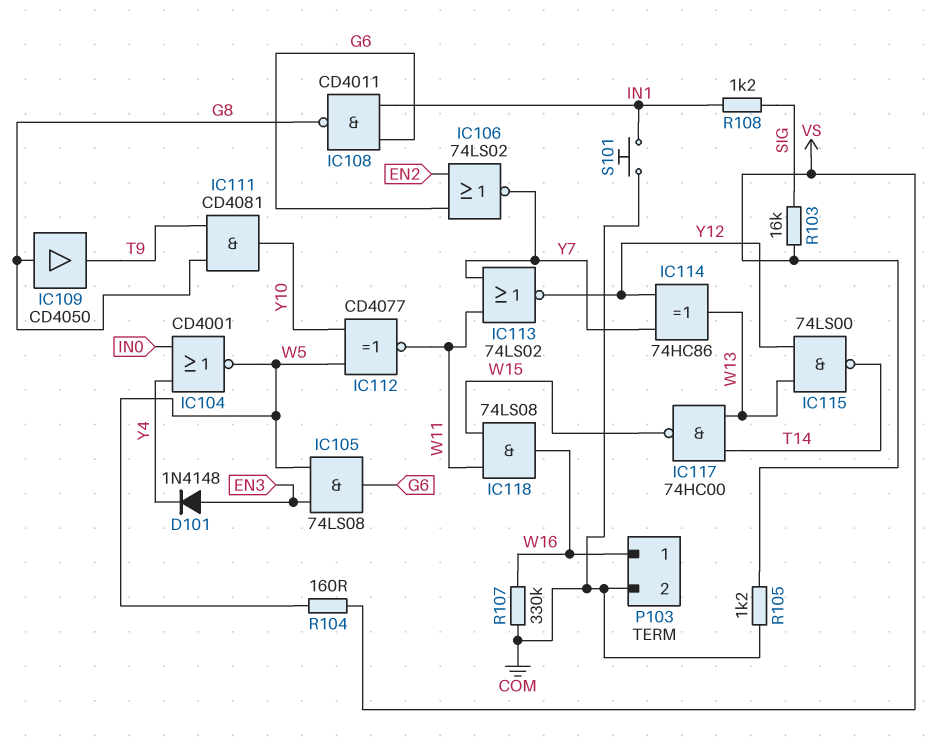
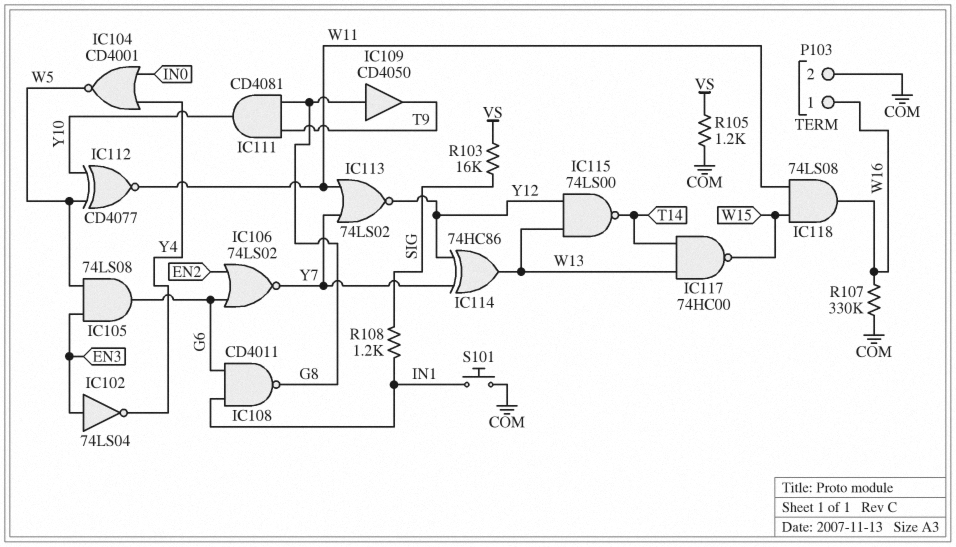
D101: diode 1N4148 (A EN3, K Y4) -> none
IC102: none -> NOT 74LS04 (in EN3, out Y4)
R104: 160 (VS, W5) -> none

